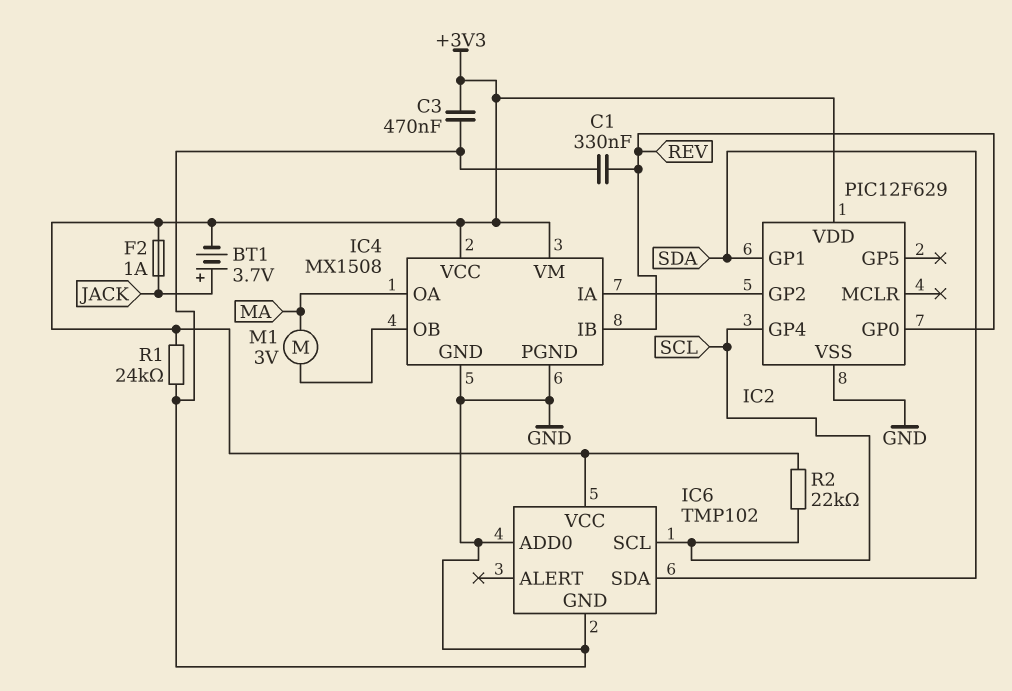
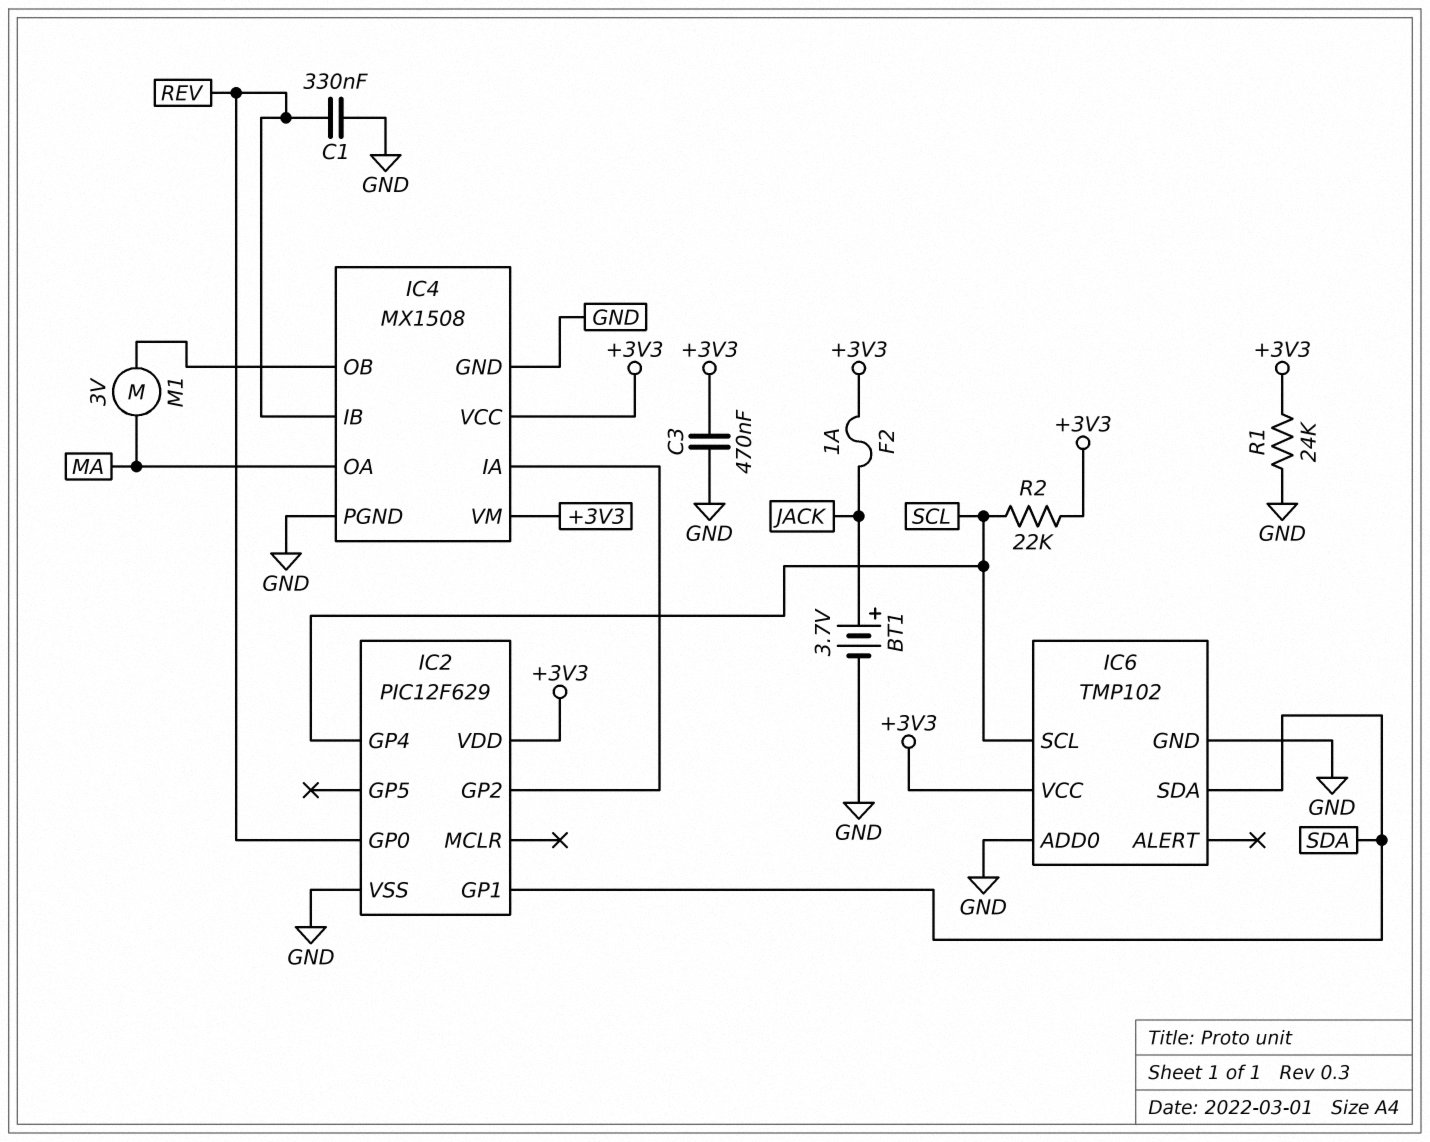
BT1: 3.7V (plus JACK, minus +3V3) -> 3.7V (plus JACK, minus GND)

